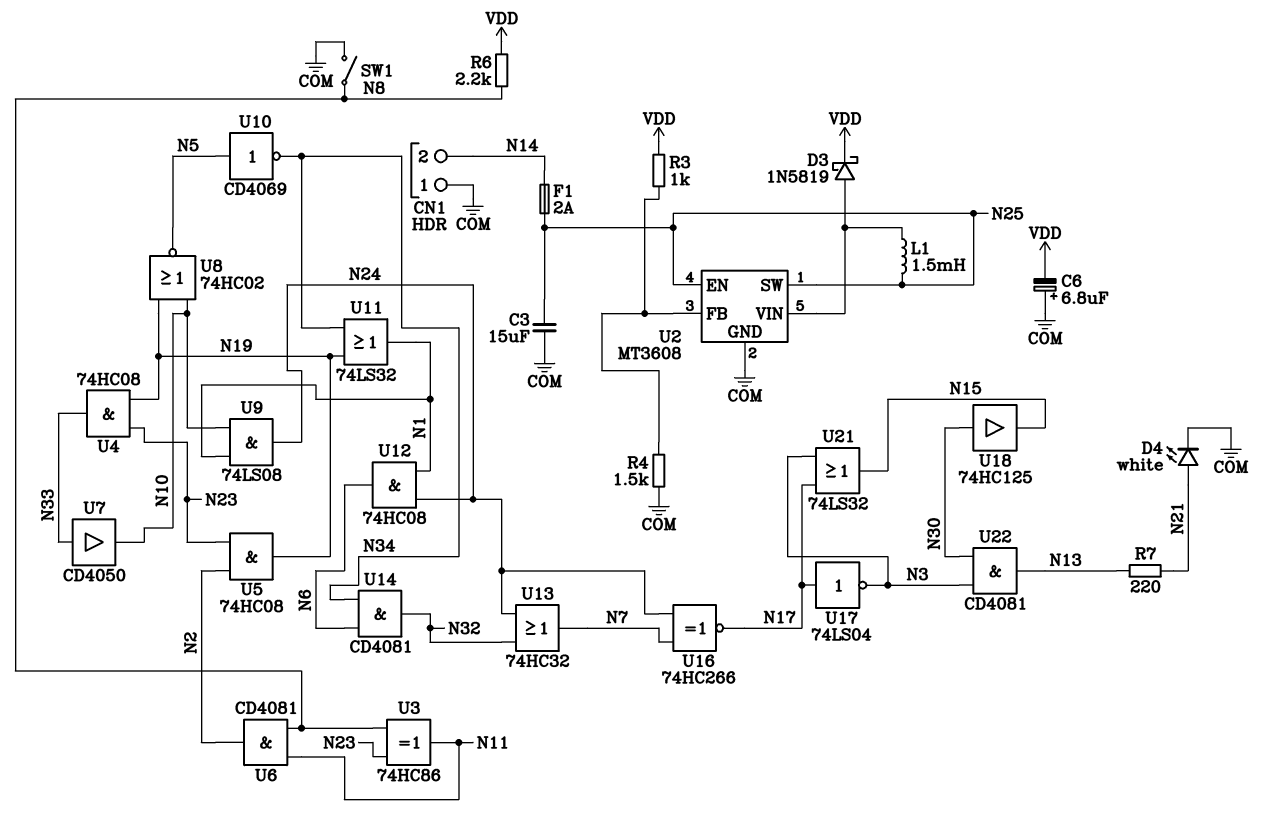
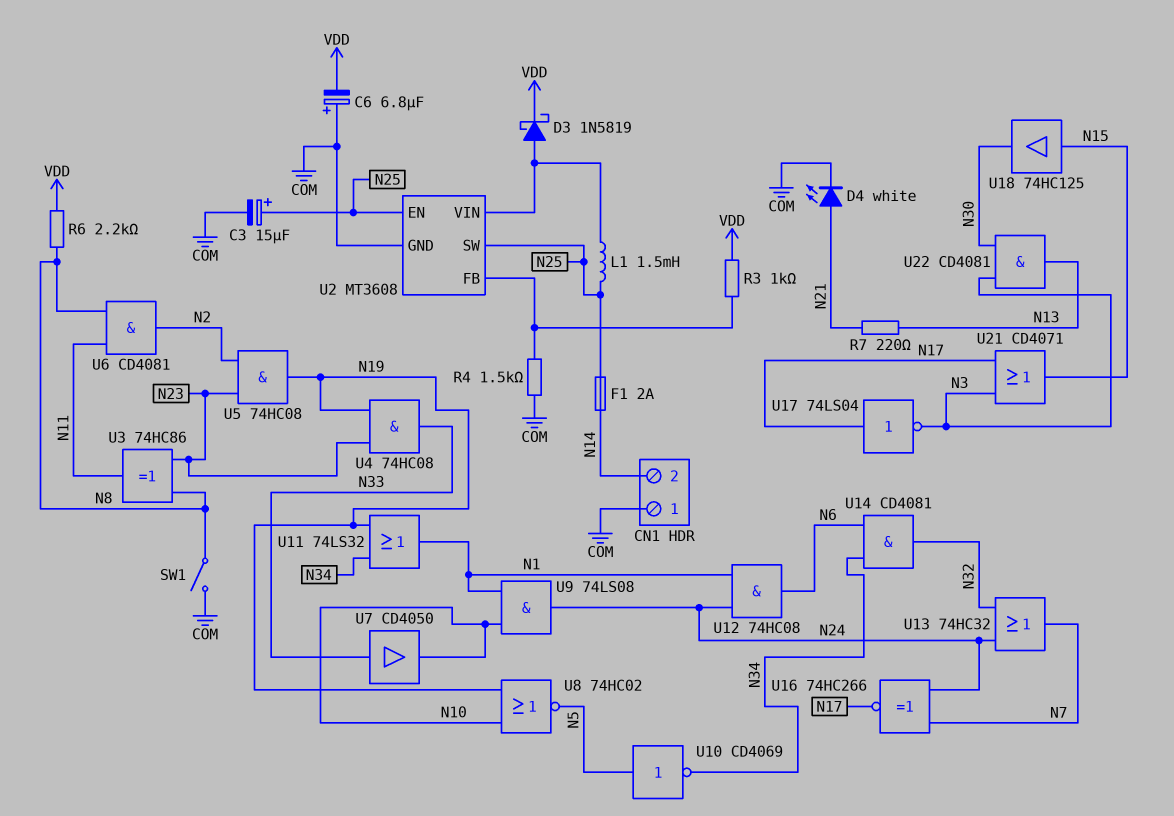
C3: 15uF (COM, N25) -> 15uF (plus N25, minus COM)
U18: buffer 74HC125 (in N30, out N15) -> buffer 74HC125 (in N15, out N30)
U21: OR 74LS32 (in N3, in N17, out N15) -> OR CD4071 (in N3, in N17, out N15)

